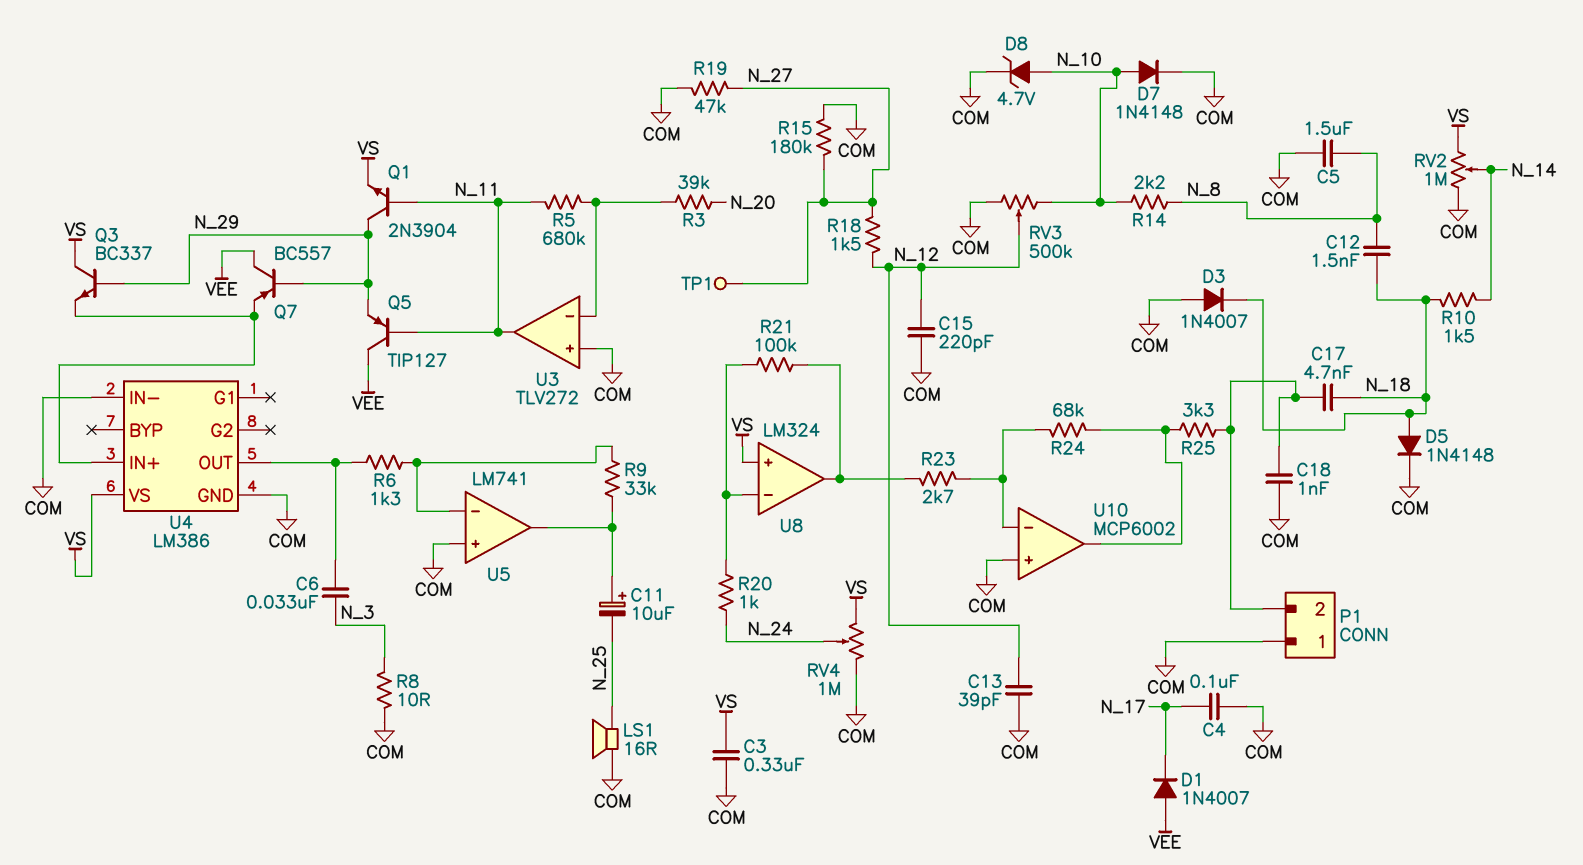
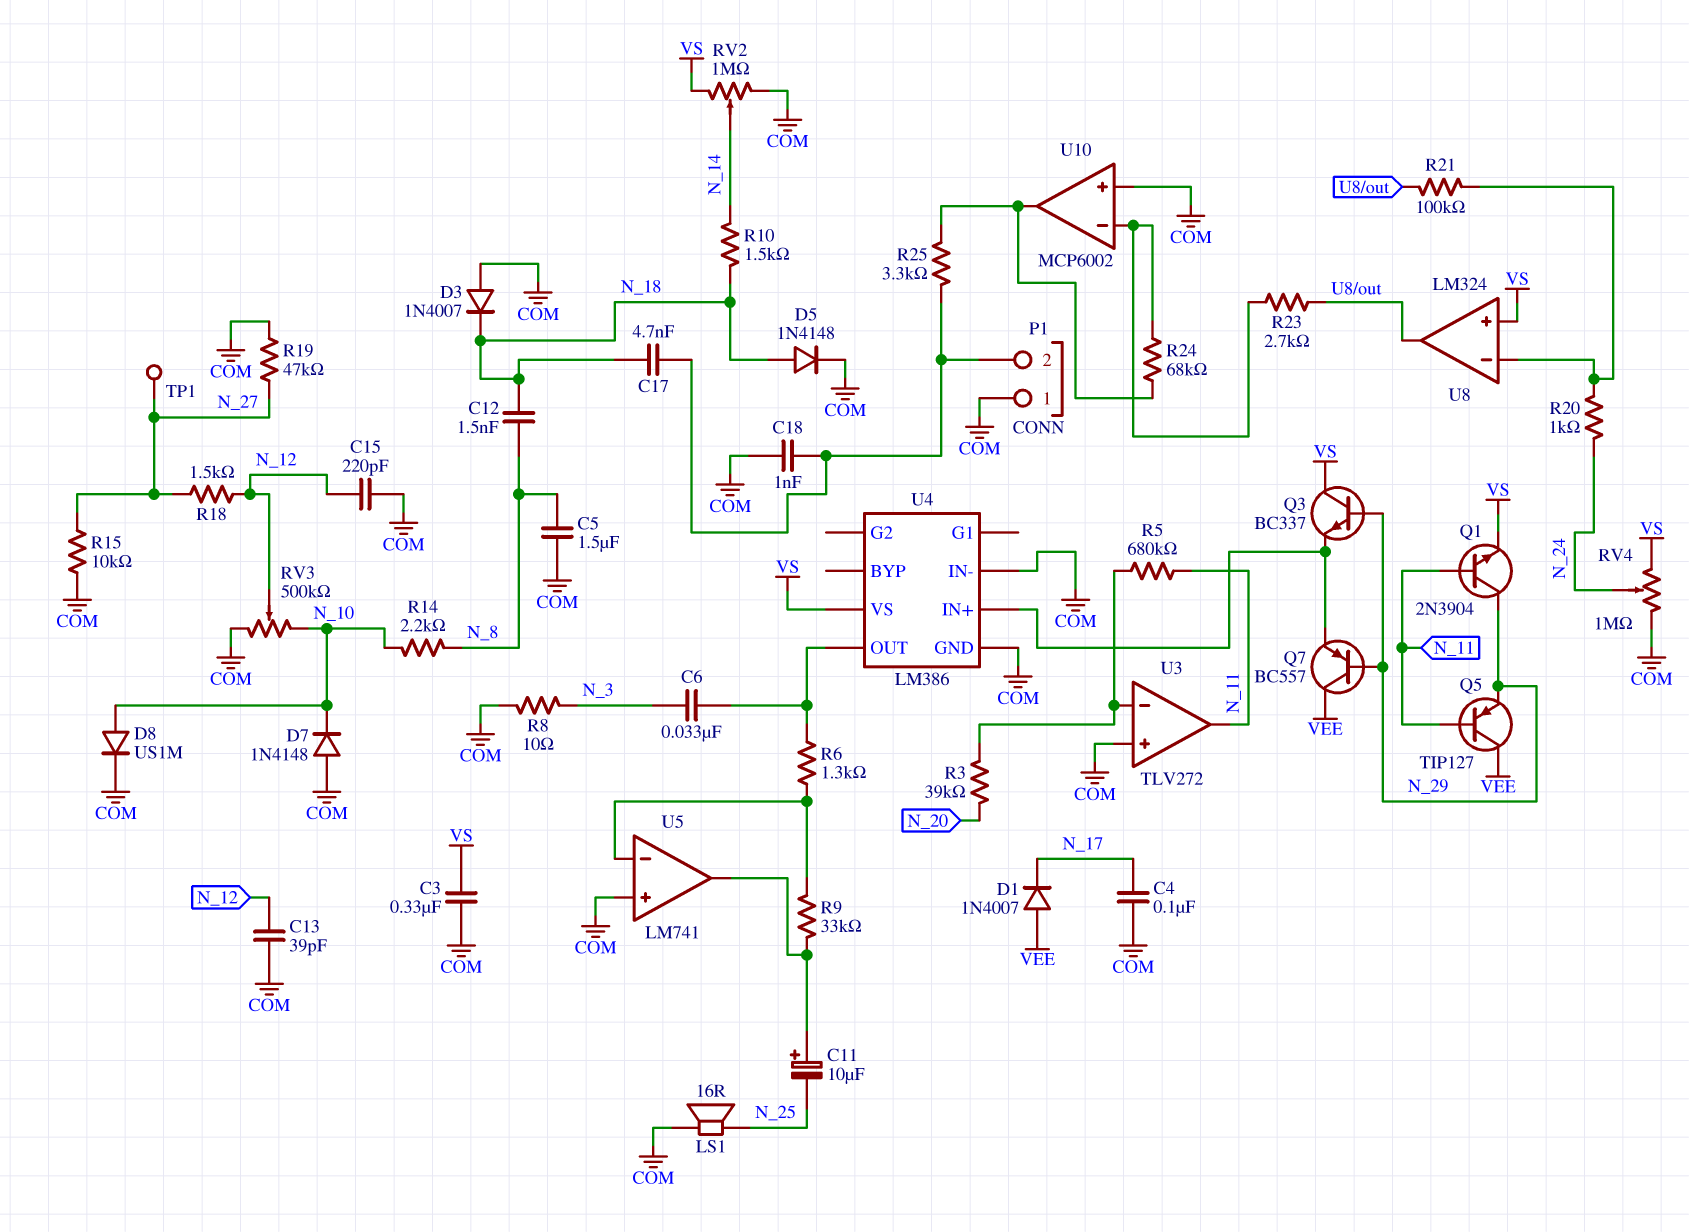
D7: diode 1N4148 (A N_10, K COM) -> diode 1N4148 (A COM, K N_10)
D8: zener 4.7V (A N_10, K COM) -> diode US1M (A N_10, K COM)
R15: 180k (COM, N_27) -> 10k (COM, N_27)

